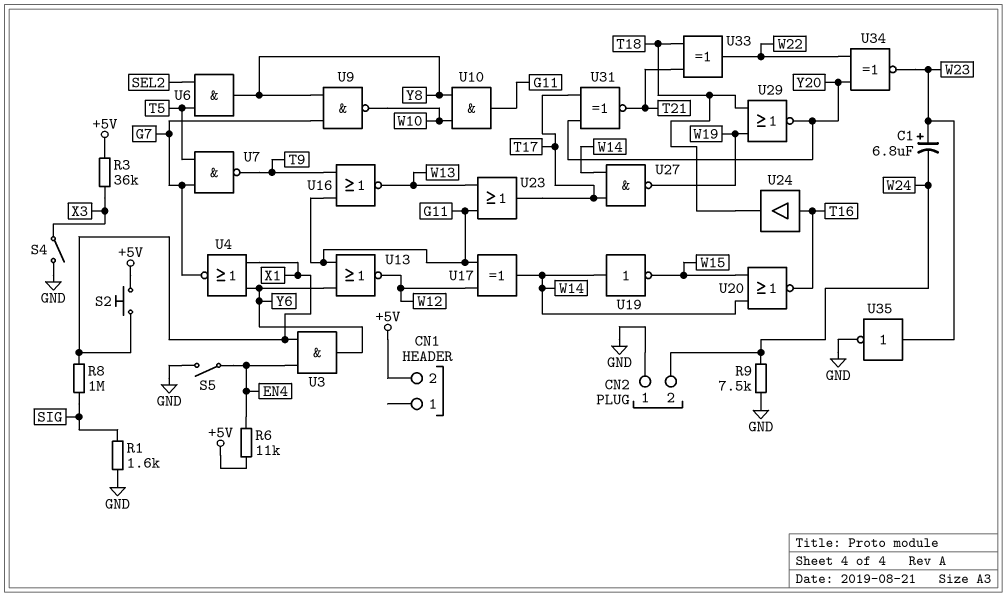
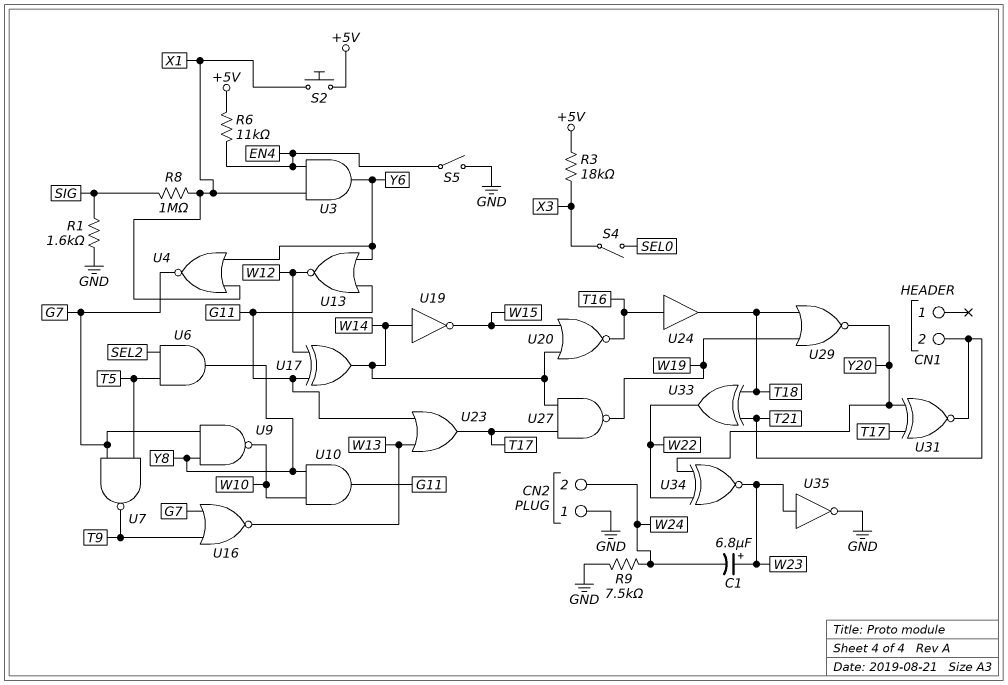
CN1 pin 2: +5V -> T21
R3: 36k (+5V, X3) -> 18k (+5V, X3)
S4: switch (GND, X3) -> switch (SEL0, X3)
U16: NOR (in G11, in T9, out W13) -> NOR (in G7, in T9, out W13)

